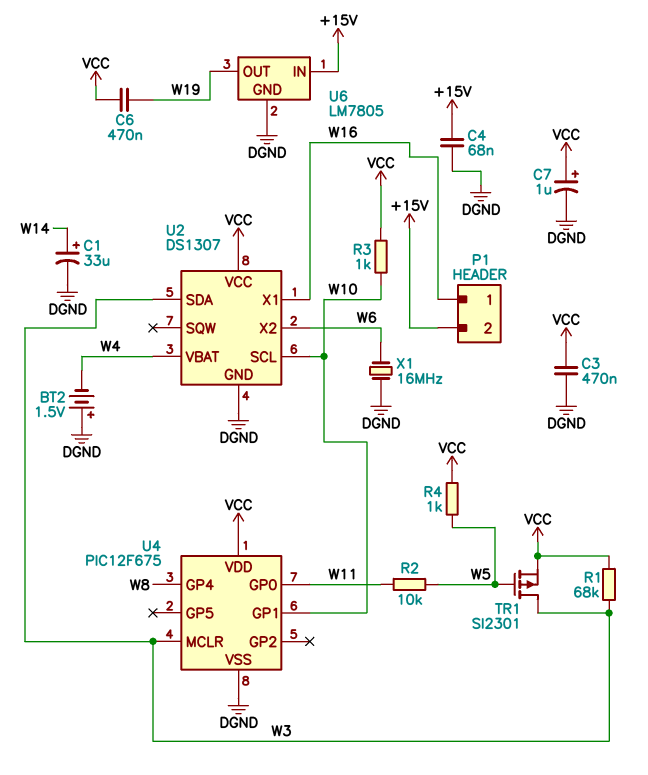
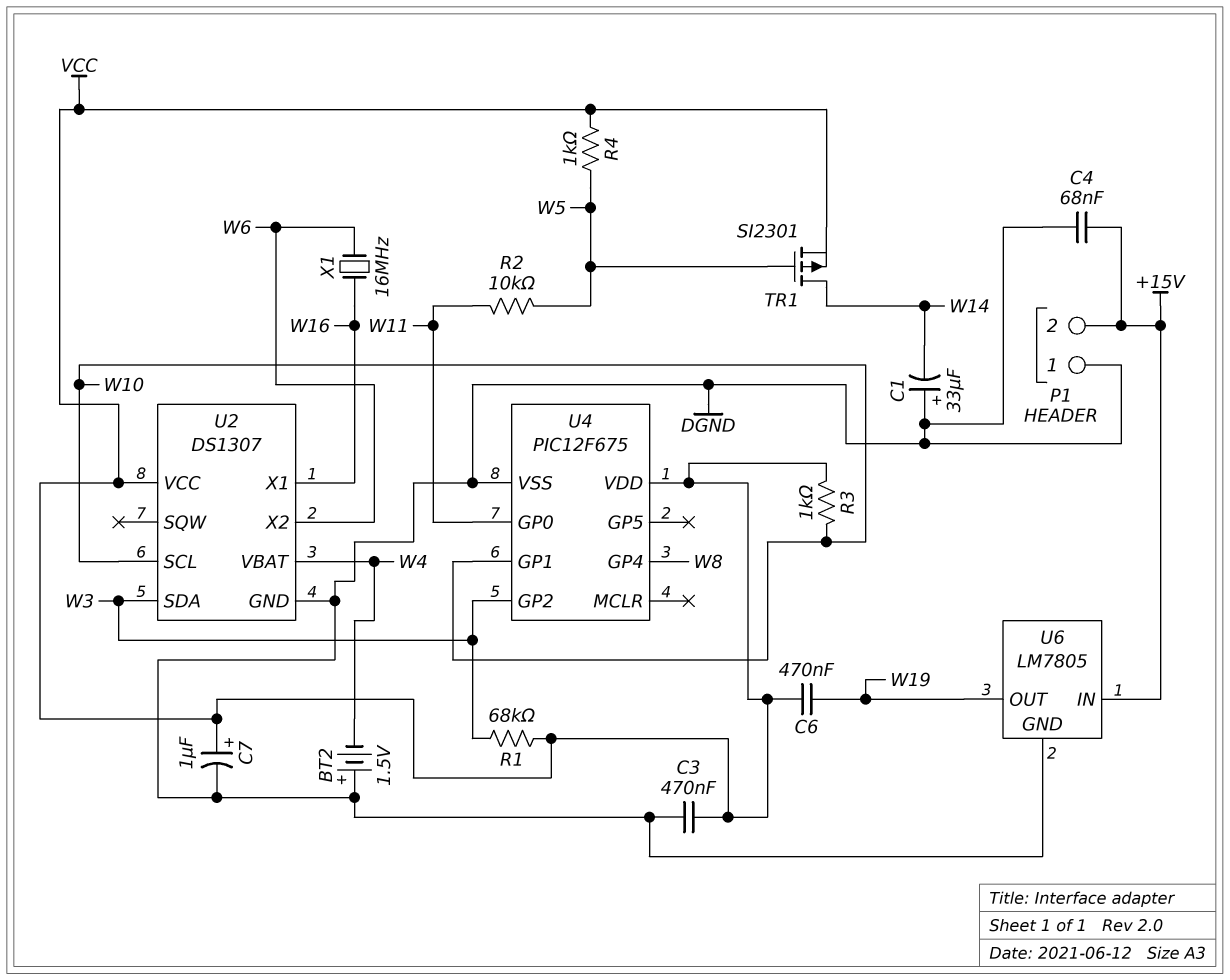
C1: 33uF (plus W14, minus DGND) -> 33uF (plus DGND, minus W14)
P1 pin 1: W16 -> DGND
TR1: PMOS SI2301 (G W5, D W3, S VCC) -> PMOS SI2301 (G W5, D W14, S VCC)
U4 pin GP2: none -> W3
U4 pin MCLR: W3 -> none
X1: 16MHz (DGND, W6) -> 16MHz (W6, W16)

